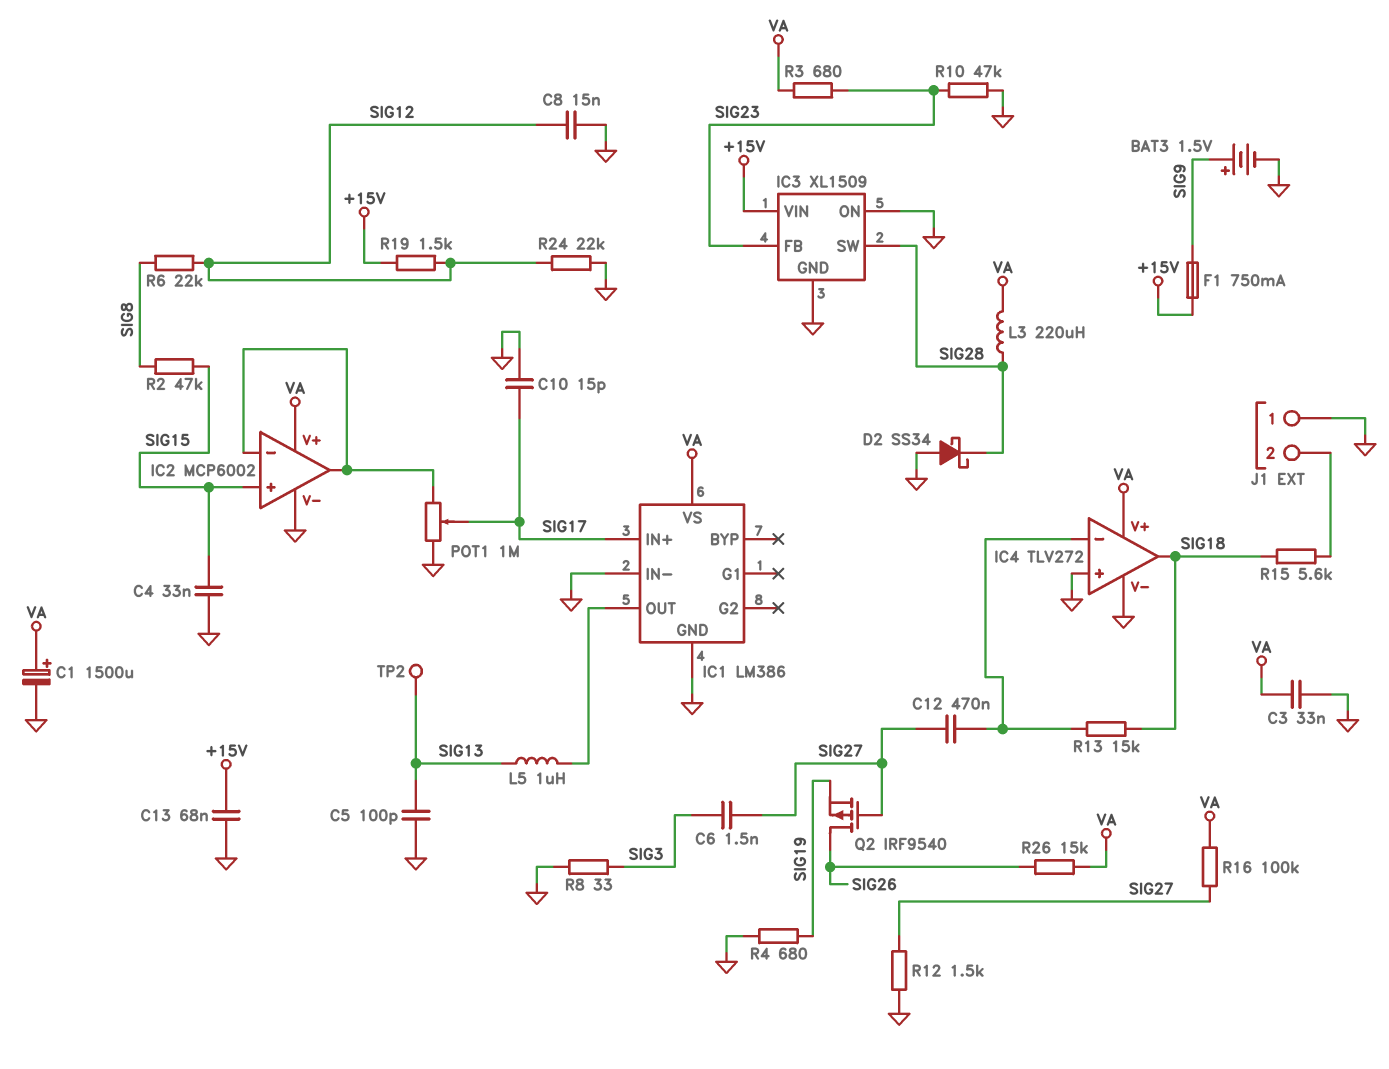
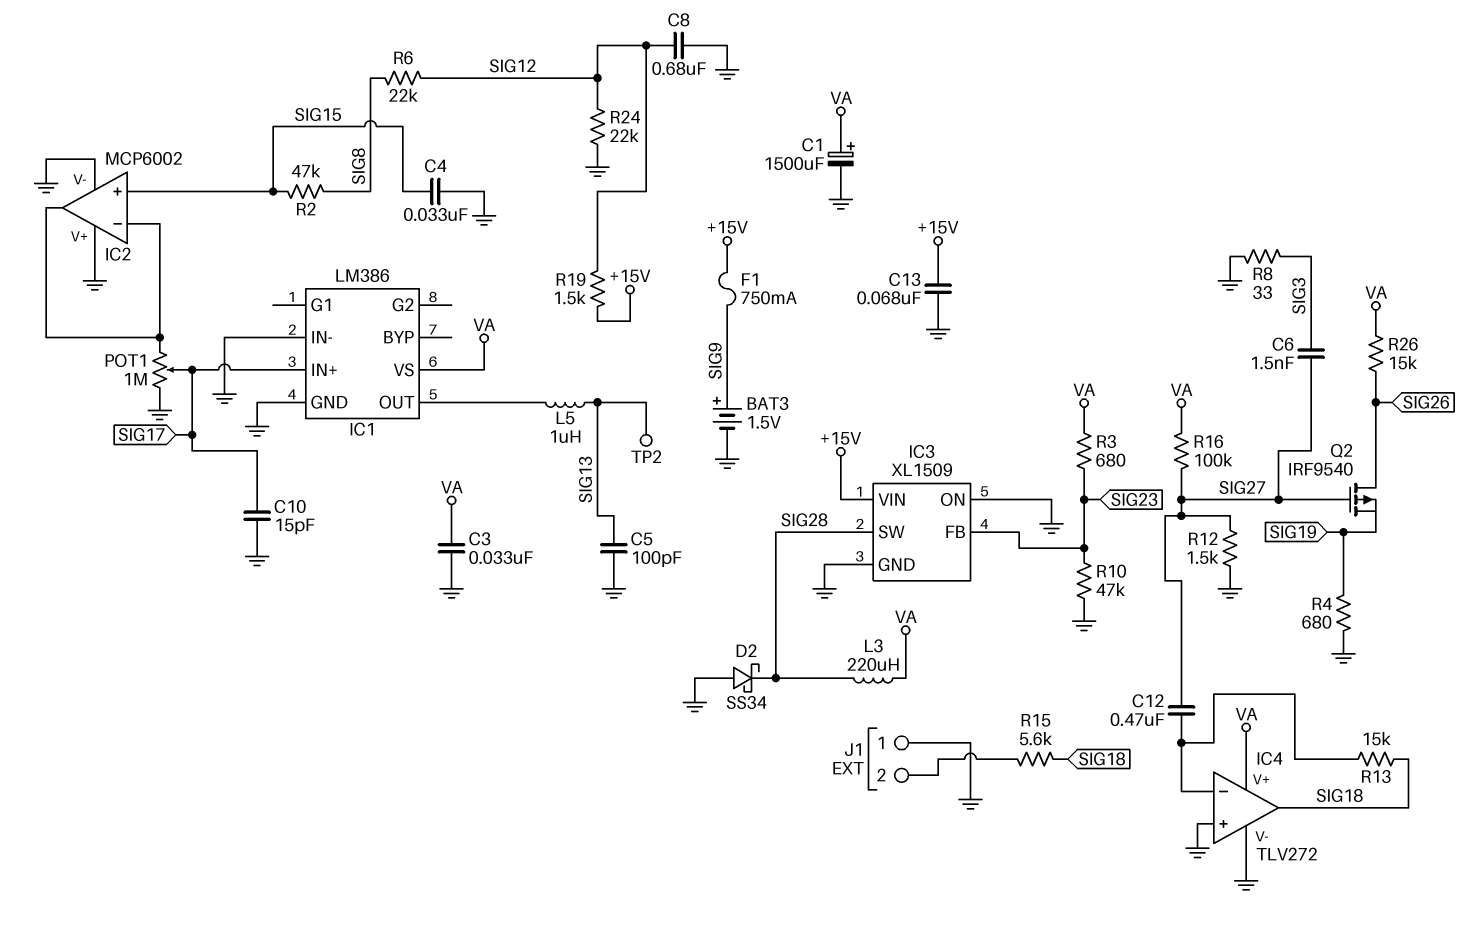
C8: 15nF (GND, SIG12) -> 680nF (GND, SIG12)
IC2 pin V+: VA -> GND

